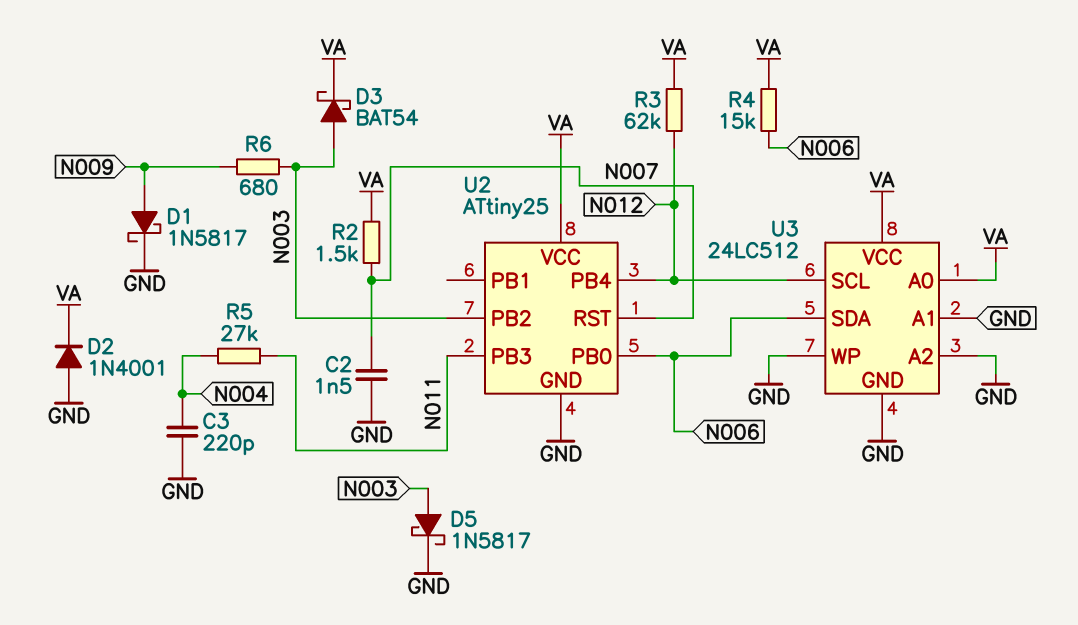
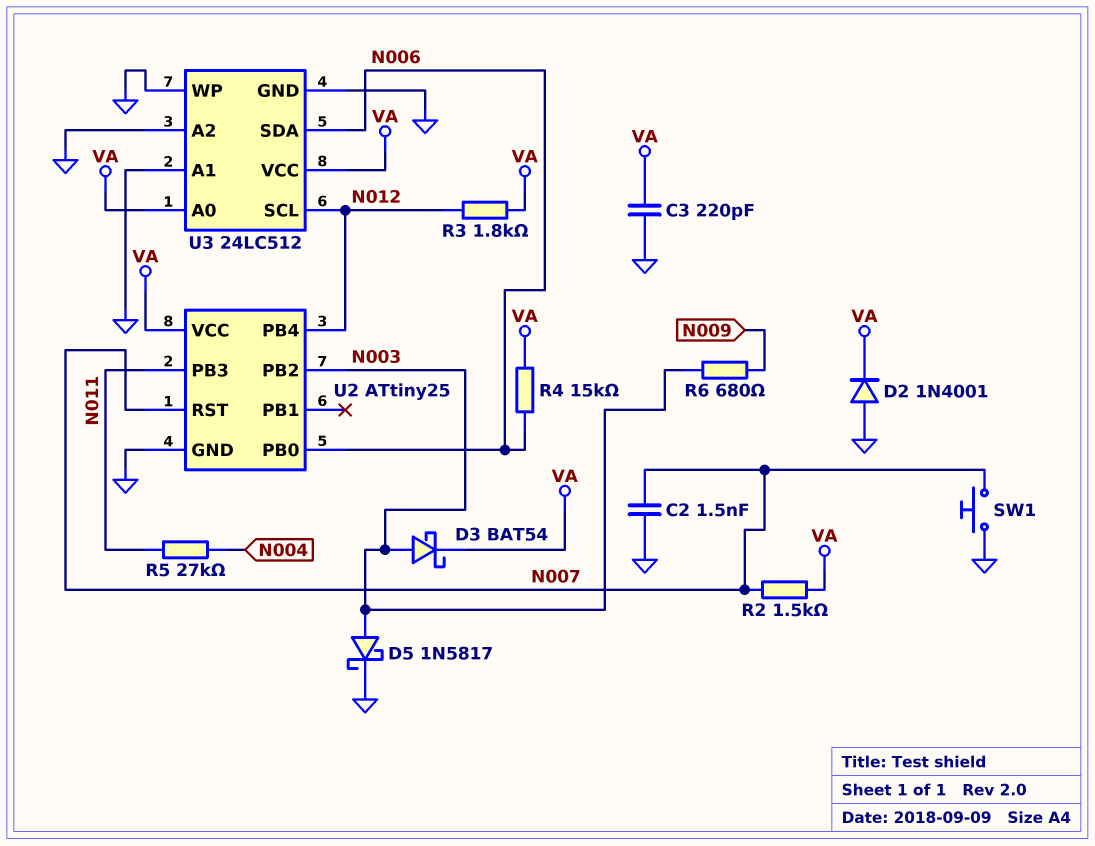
C3: 220pF (GND, N004) -> 220pF (GND, VA)
D1: schottky 1N5817 (A N009, K GND) -> none
R3: 62k (N012, VA) -> 1.8k (N012, VA)
SW1: none -> button (GND, N007)

